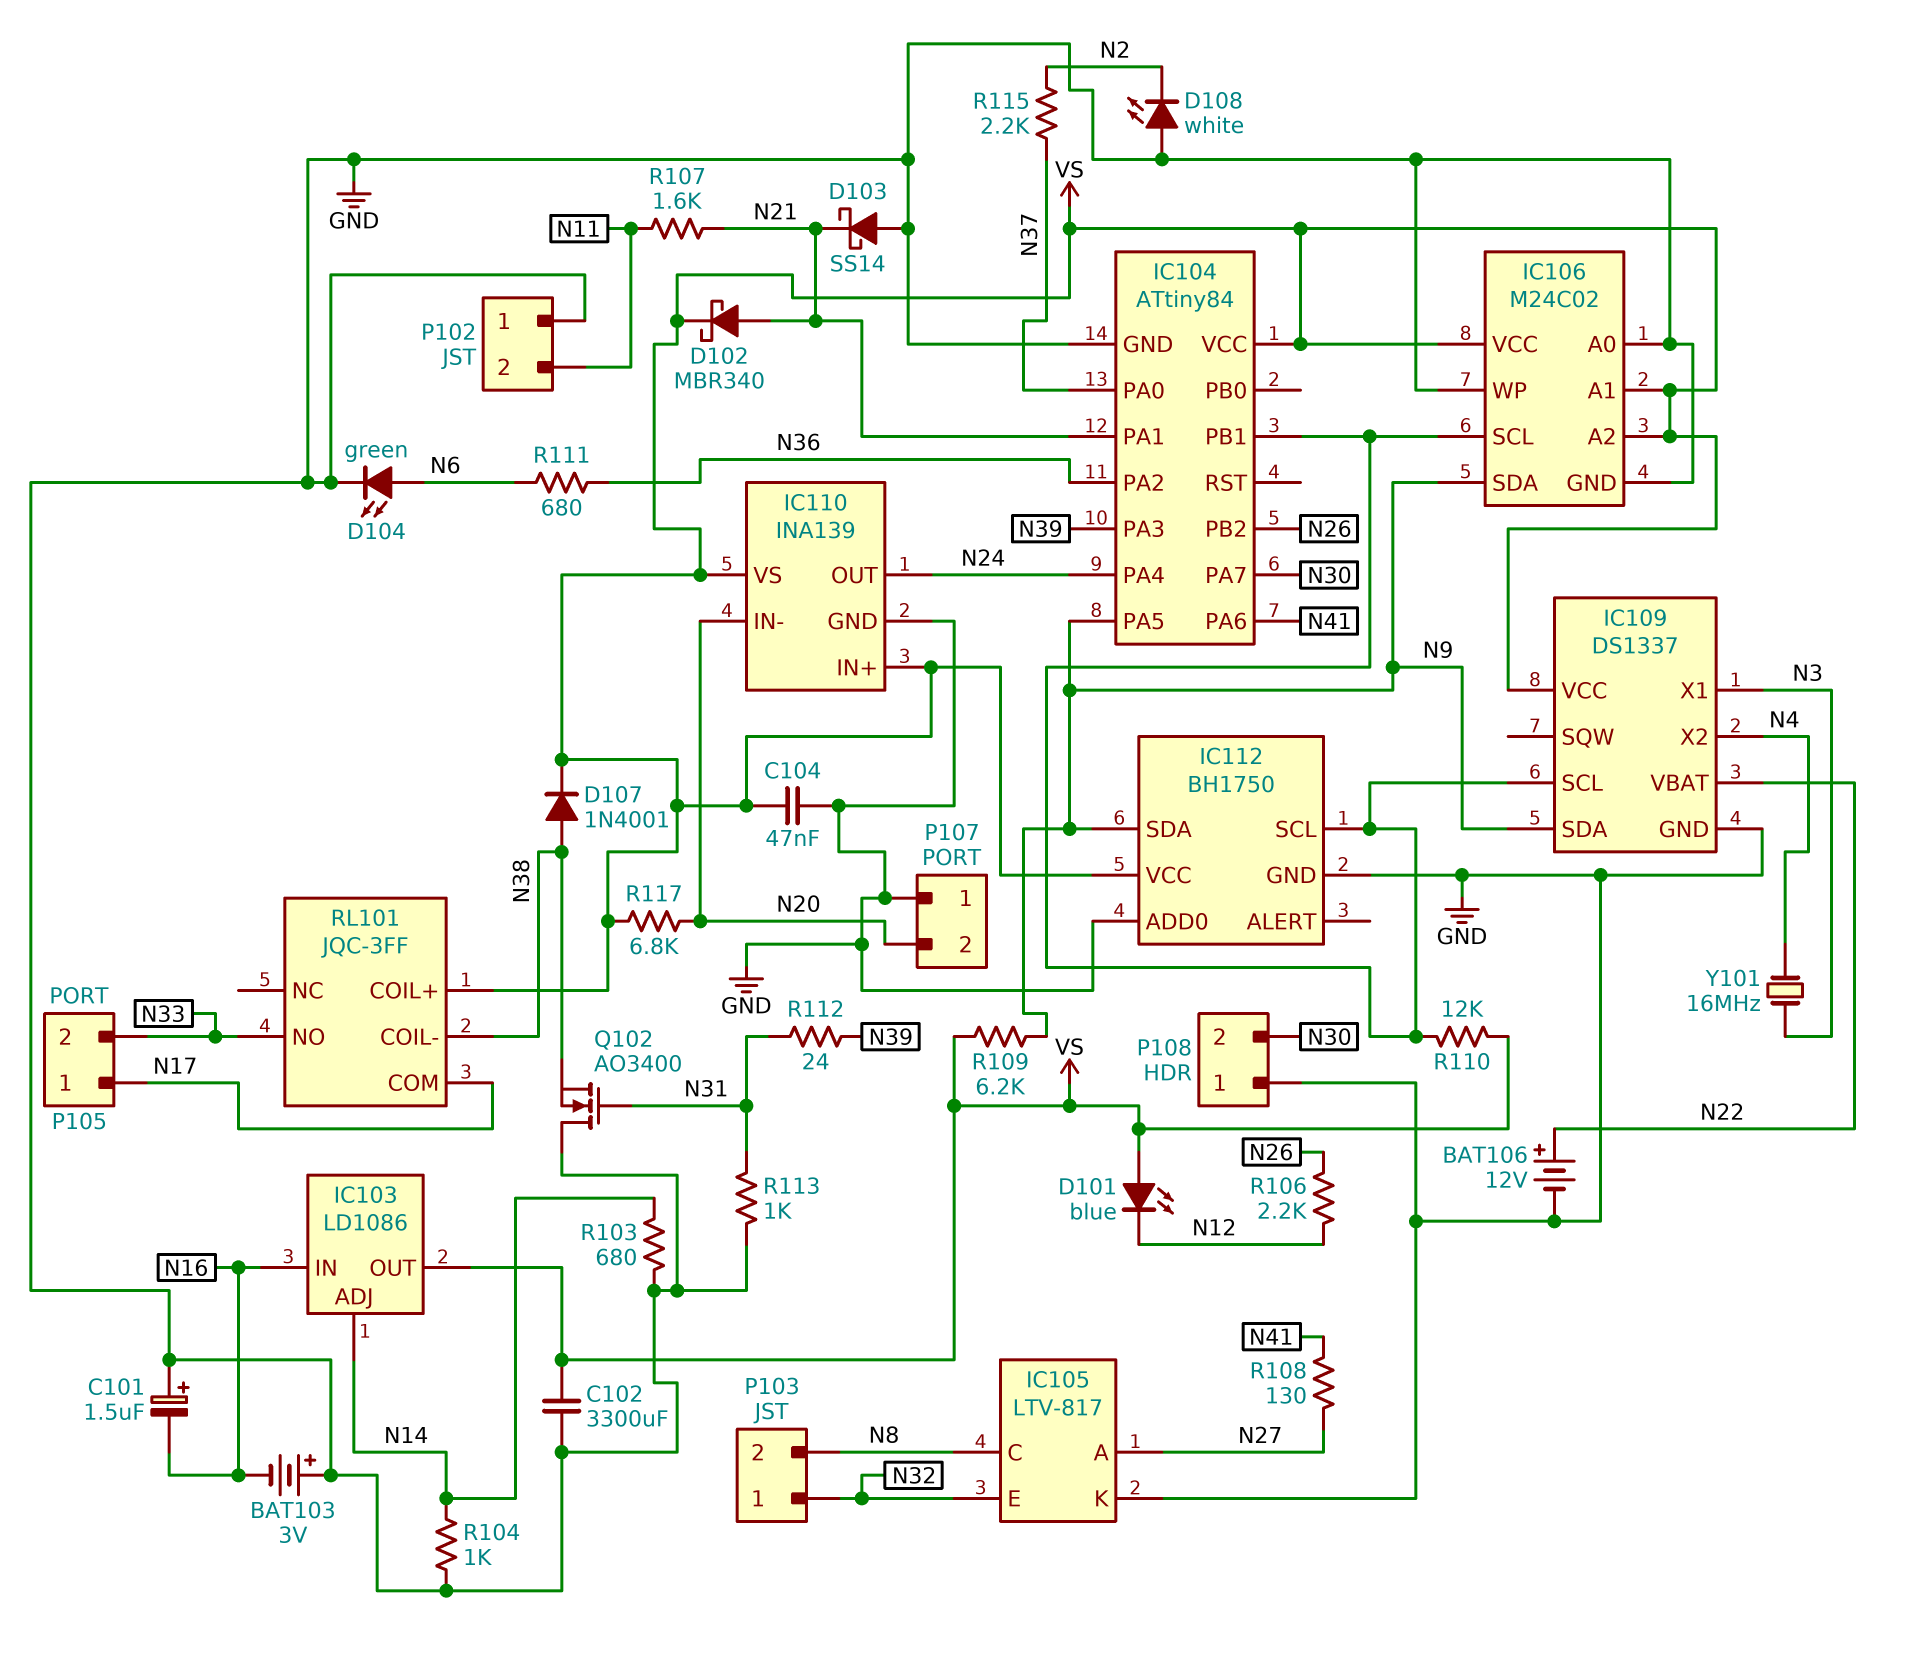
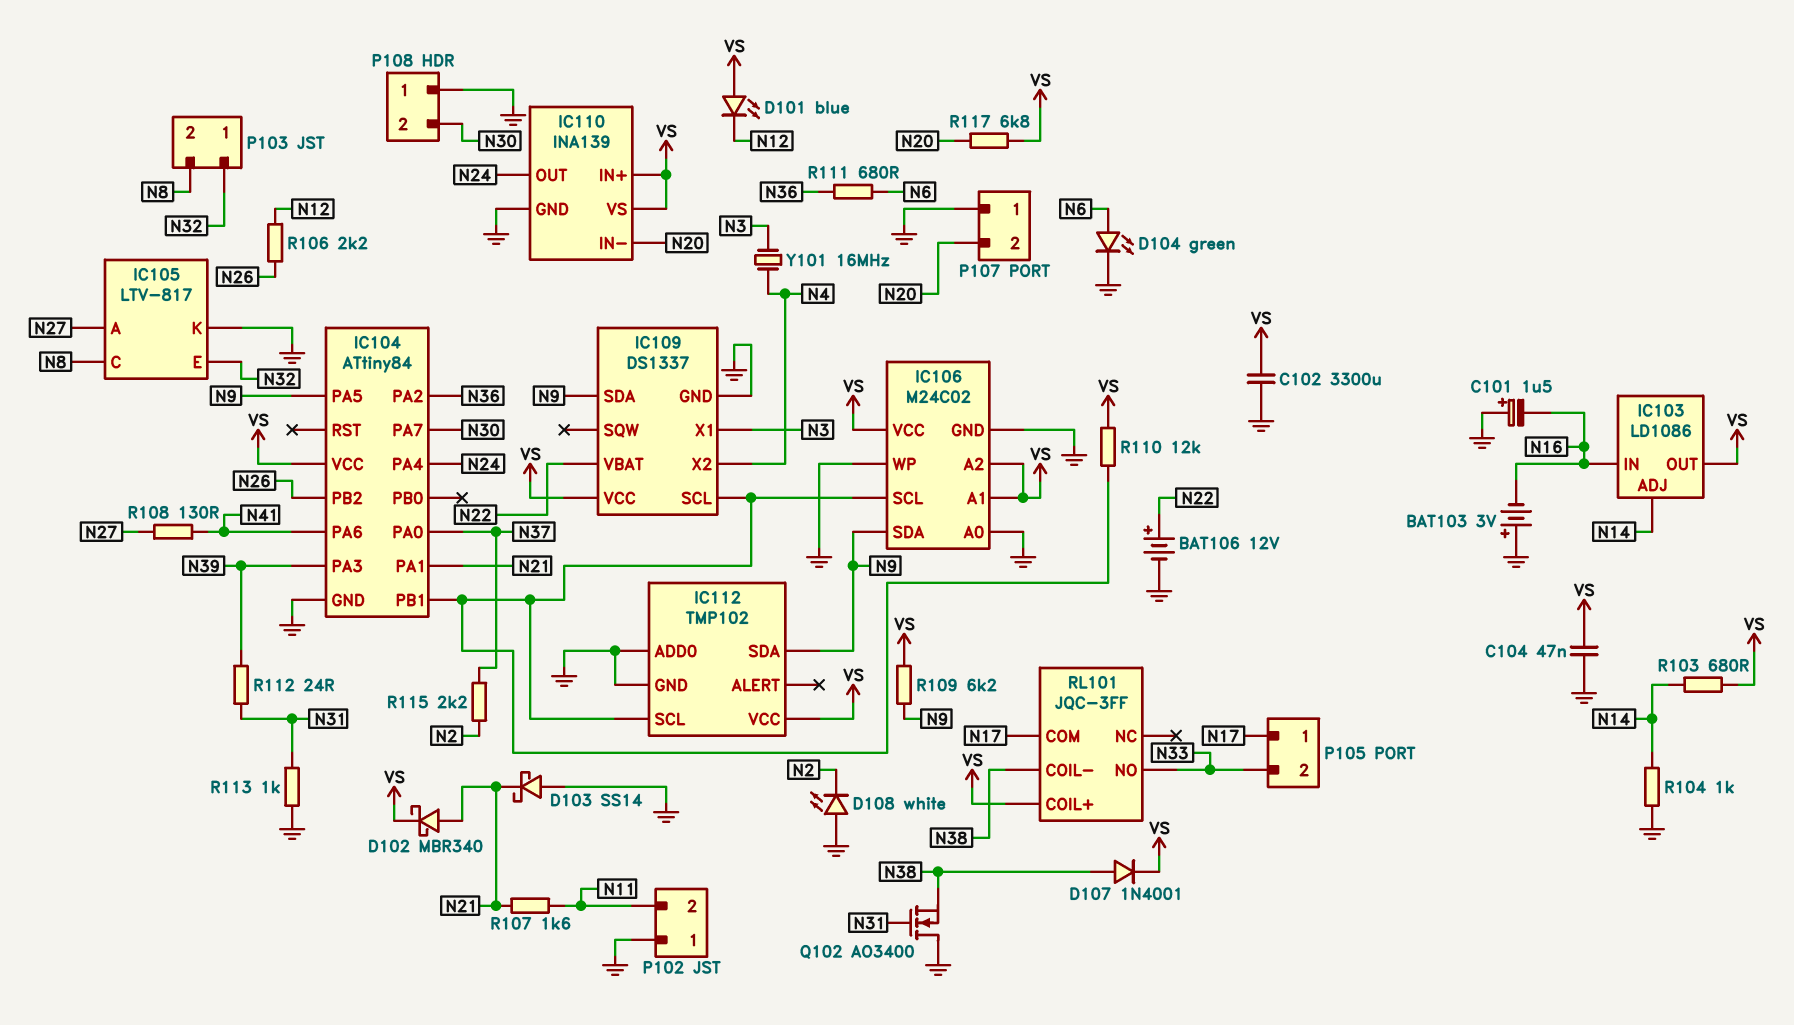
IC112: BH1750 -> TMP102
R103: 680 (GND, N14) -> 680 (N14, VS)

